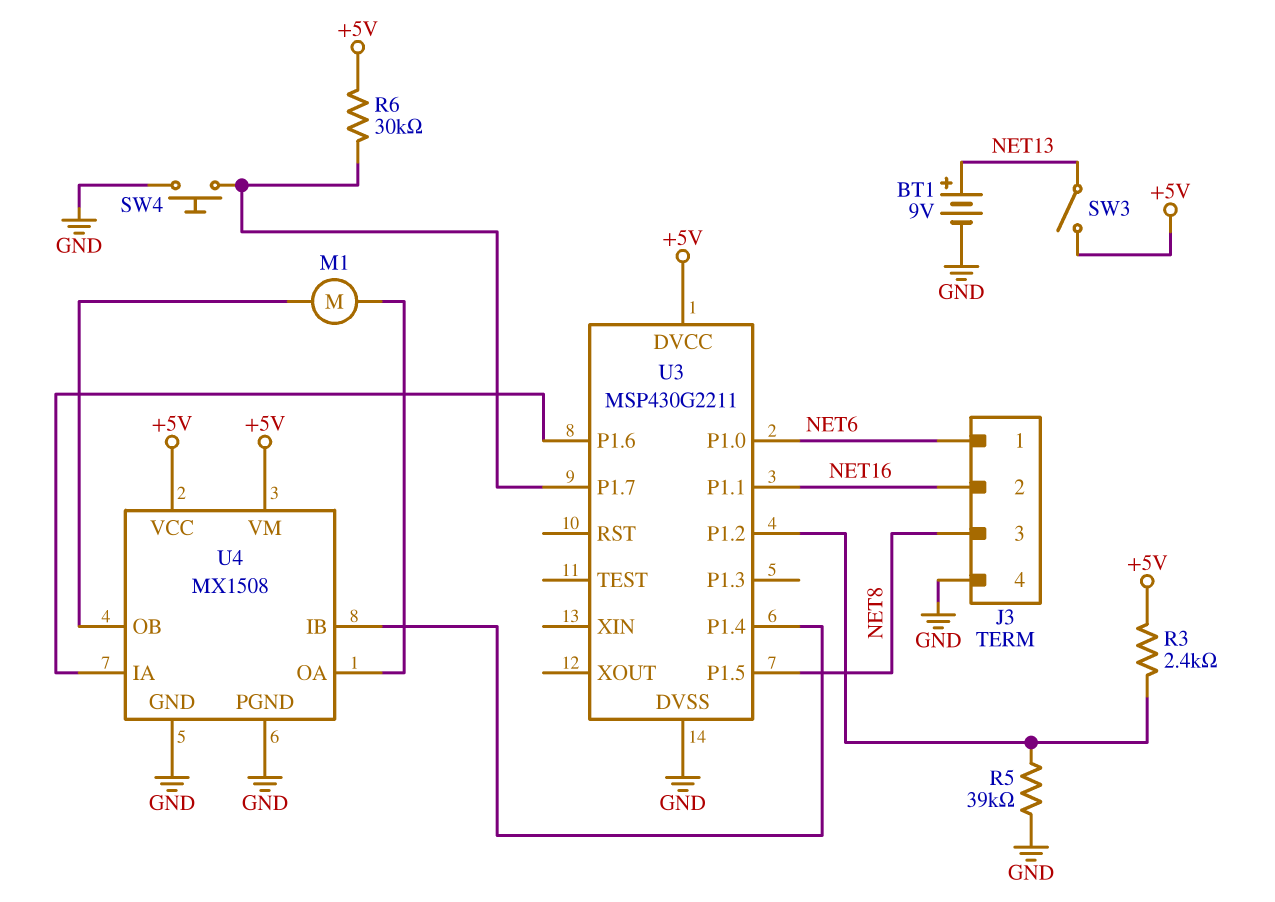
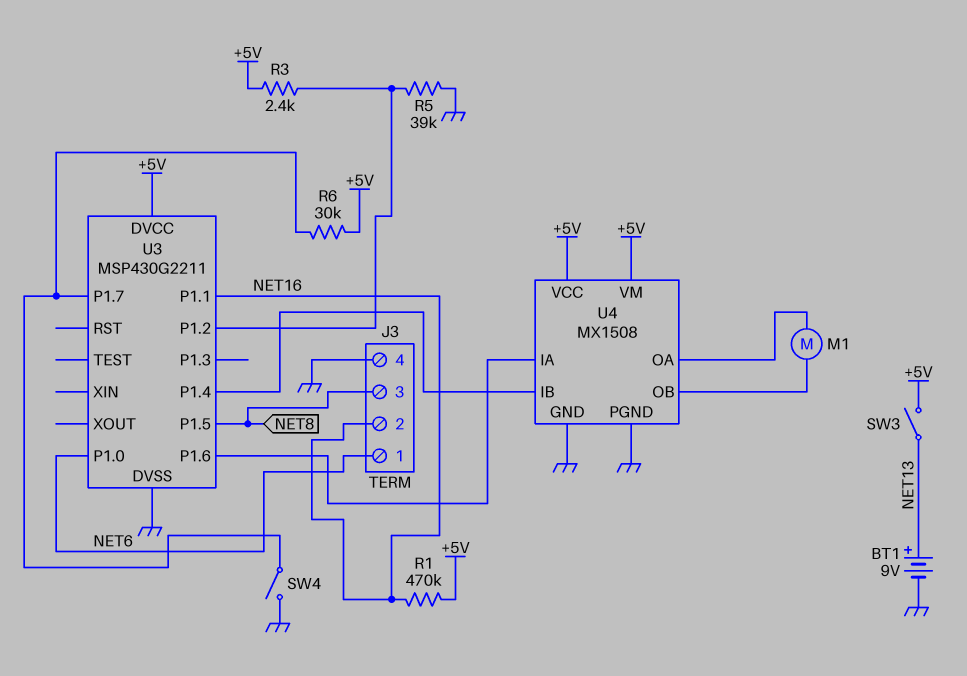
R1: none -> 470k (+5V, NET16)
SW4: button (GND, U3/P1.7) -> switch (GND, U3/P1.7)

